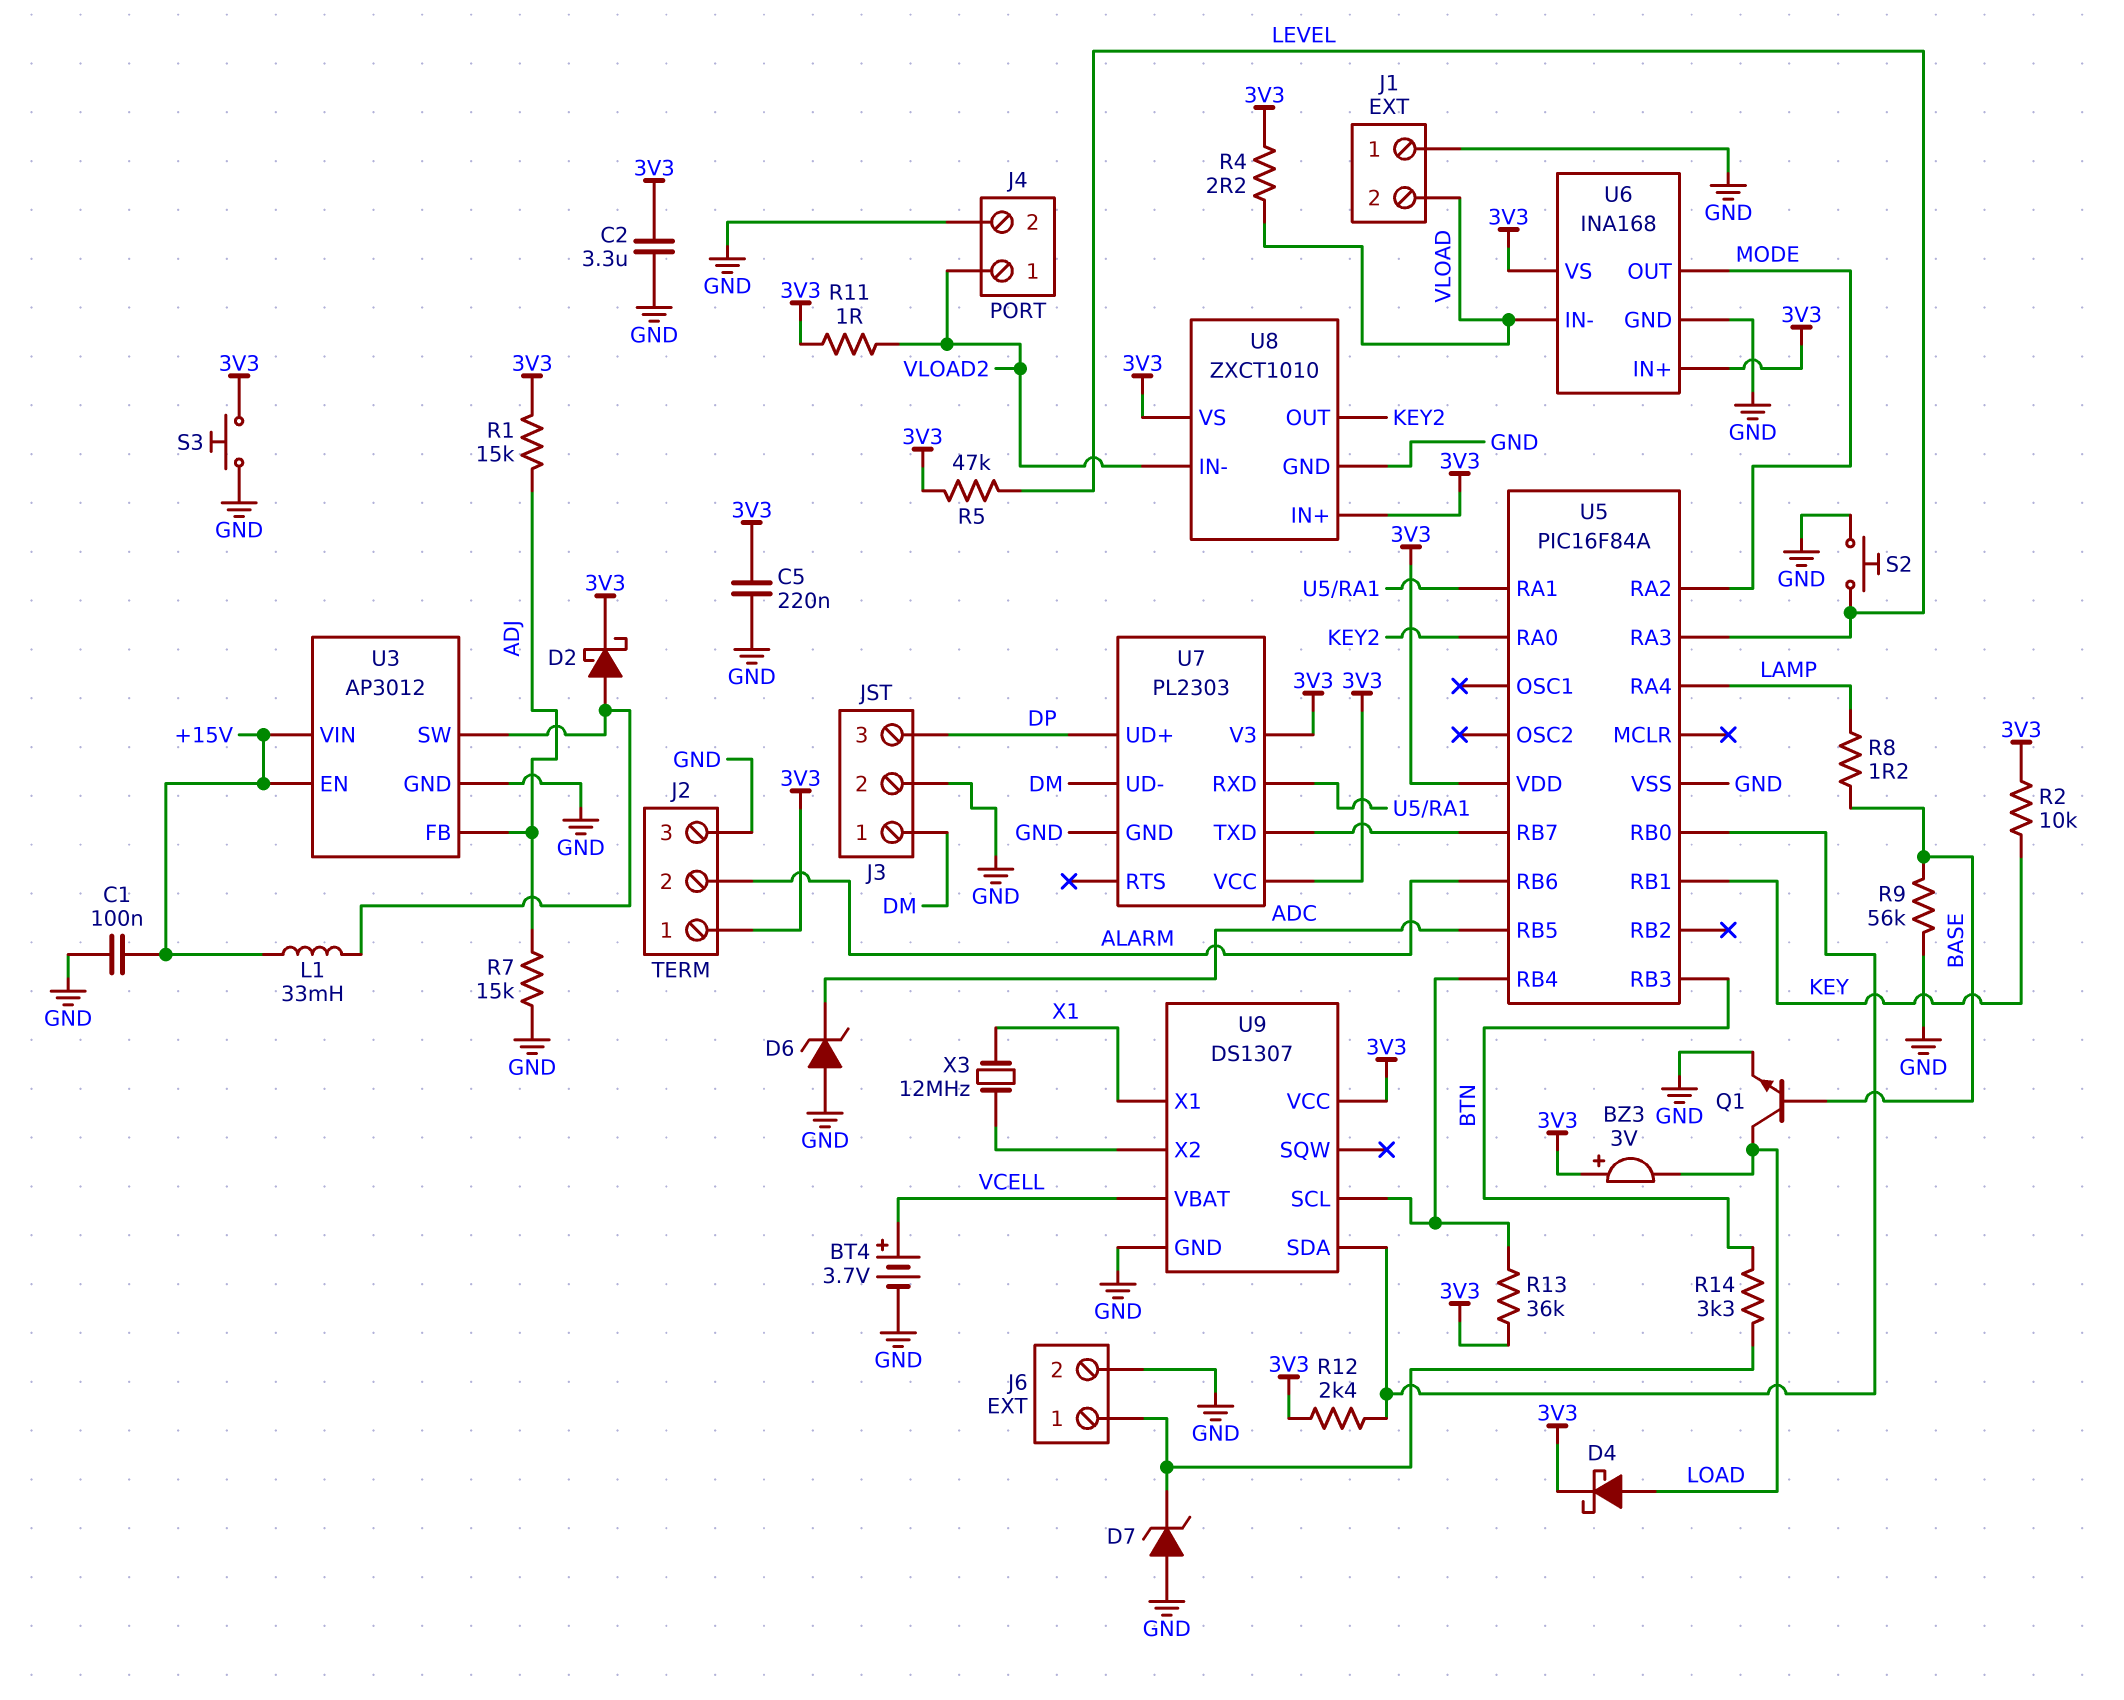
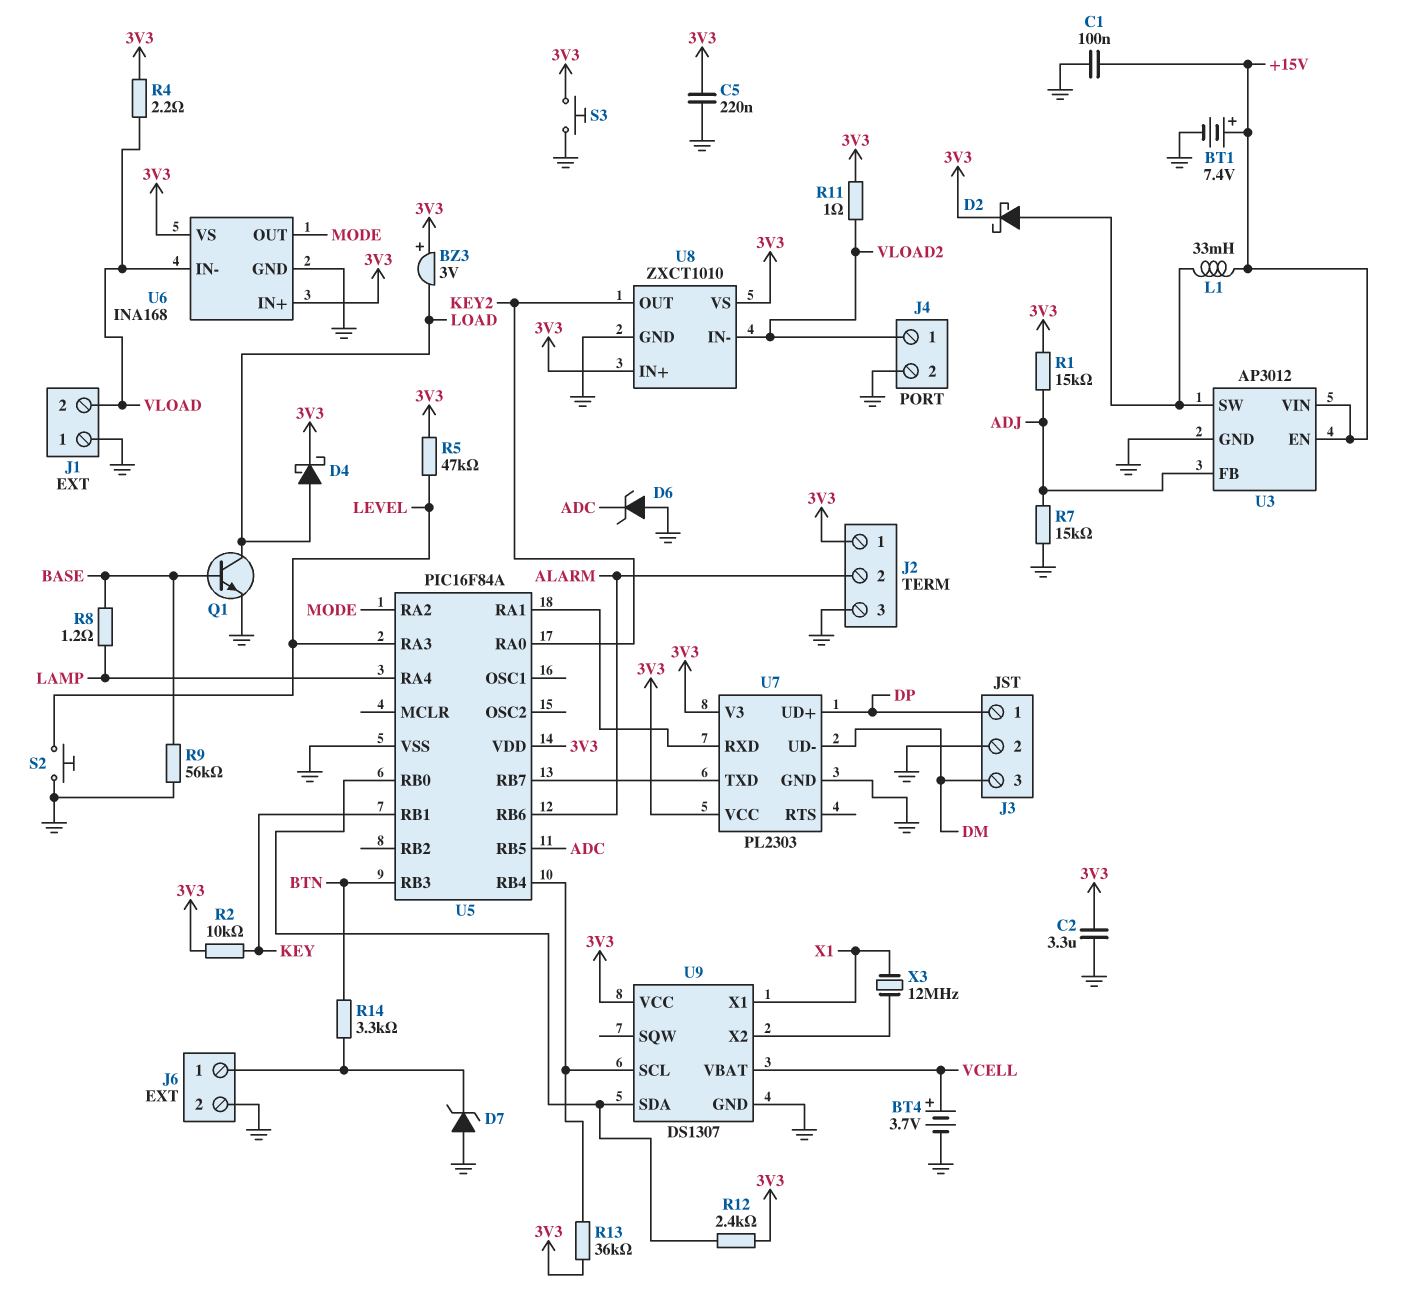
BT1: none -> 7.4V (plus +15V, minus GND)
J3 pin 1: DM -> DP
J3 pin 3: DP -> DM

